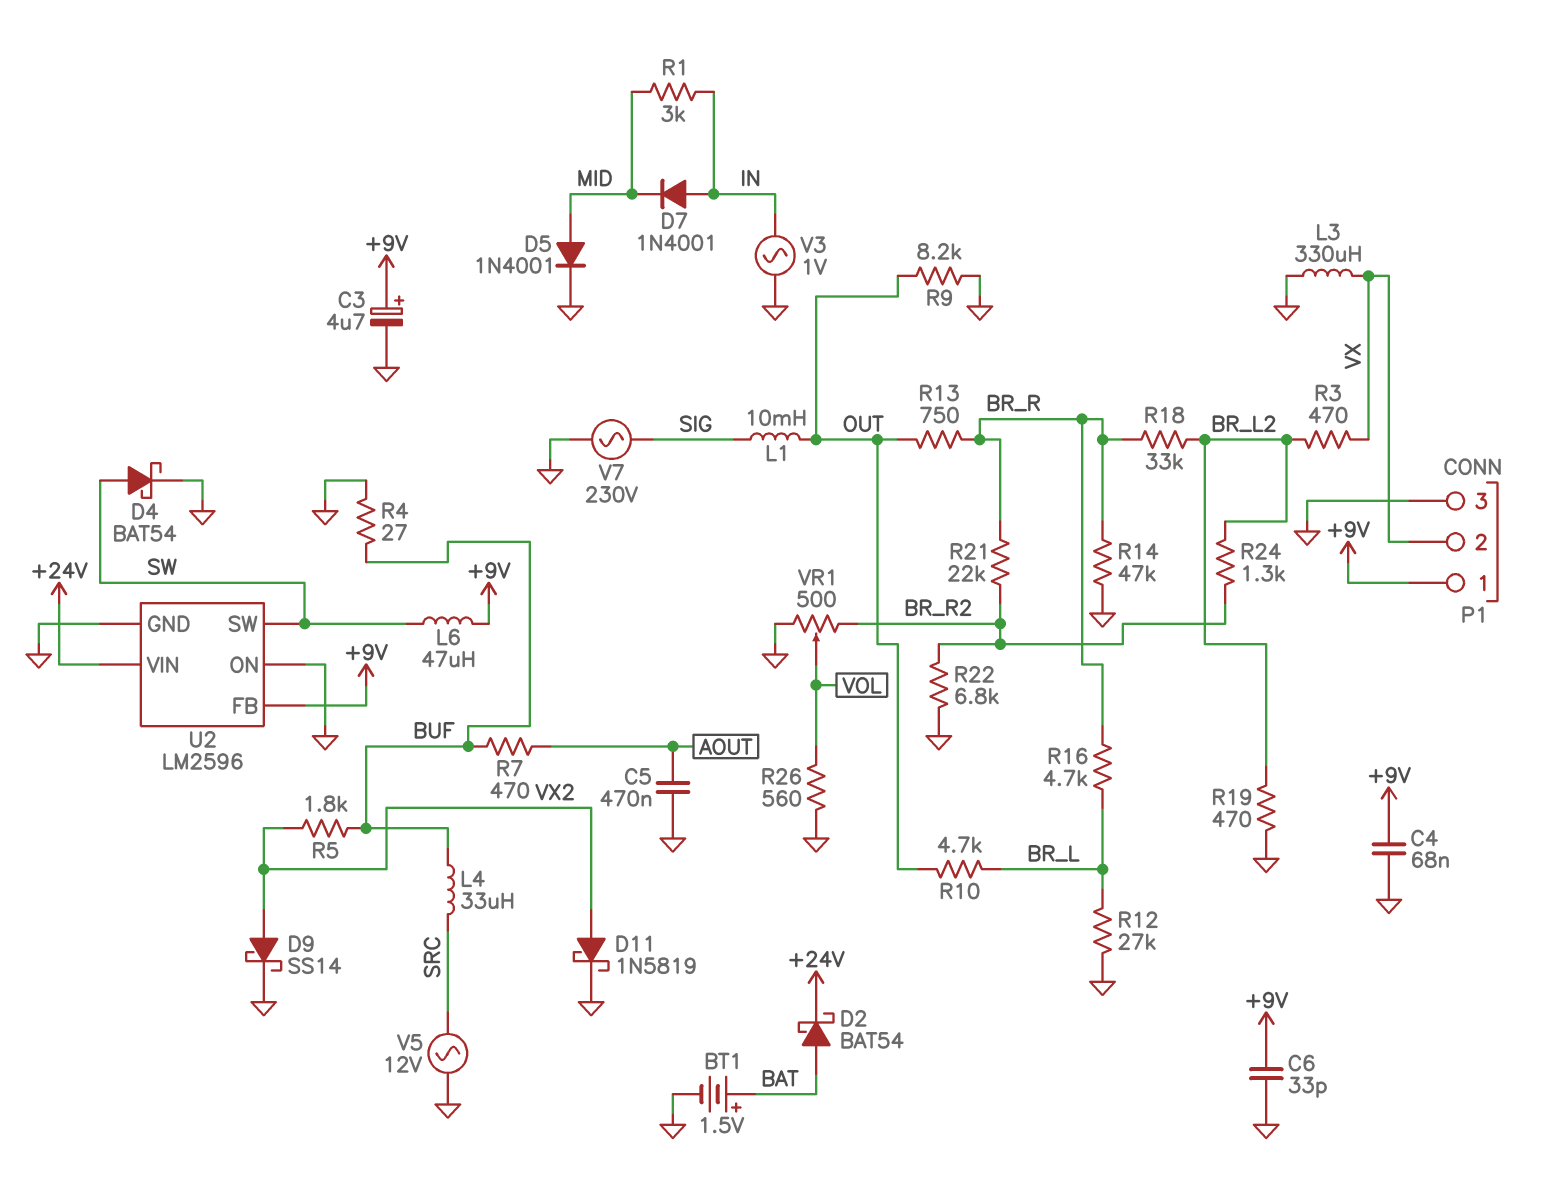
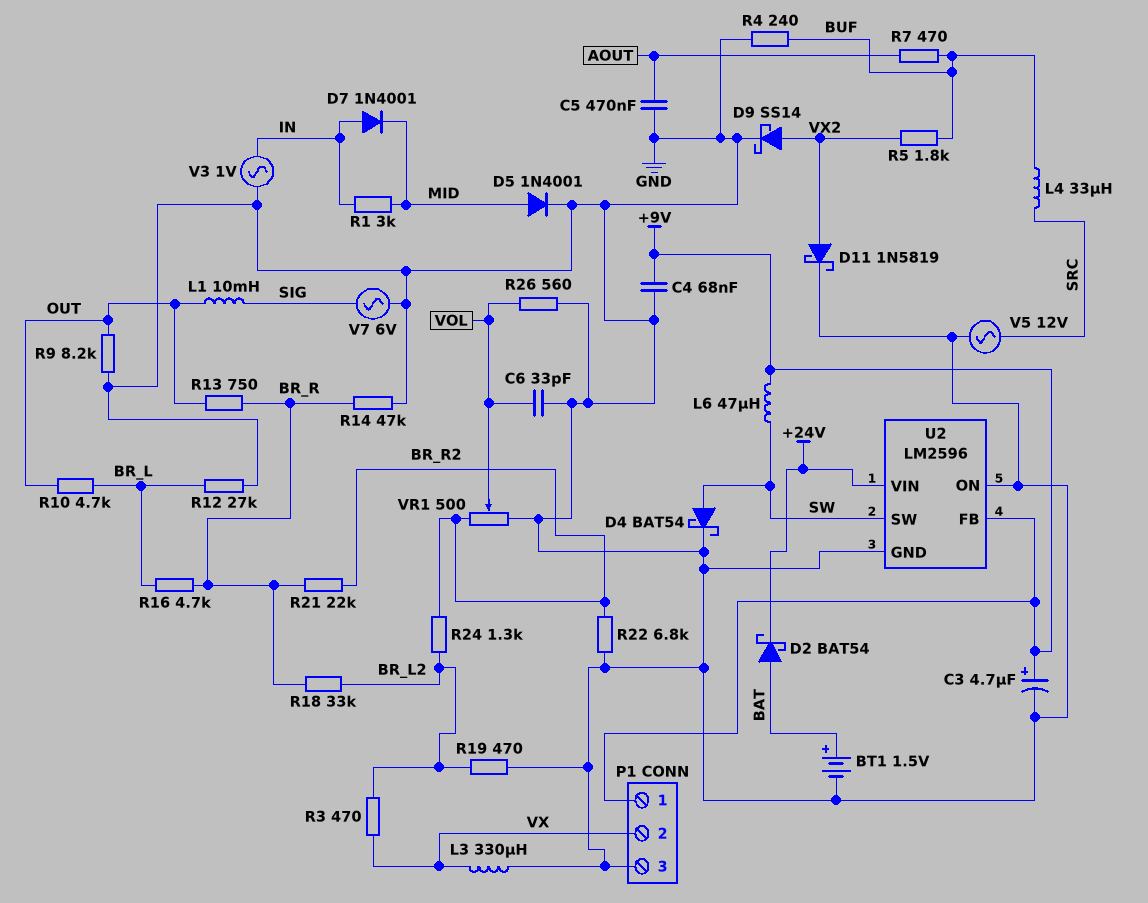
C6: 33pF (+9V, GND) -> 33pF (GND, VOL)
R4: 27 (BUF, GND) -> 240 (BUF, GND)
V7: AC 230V (GND, SIG) -> AC 6V (GND, SIG)

